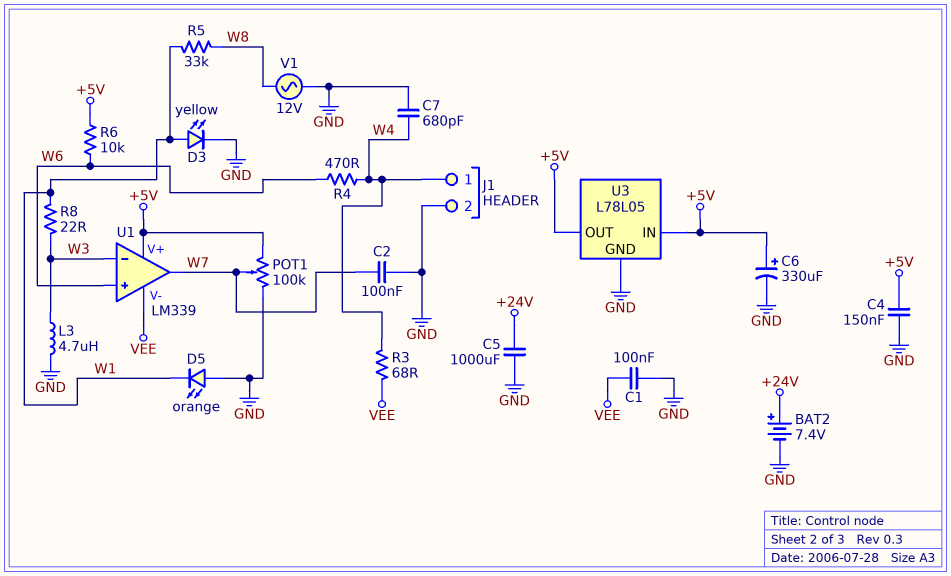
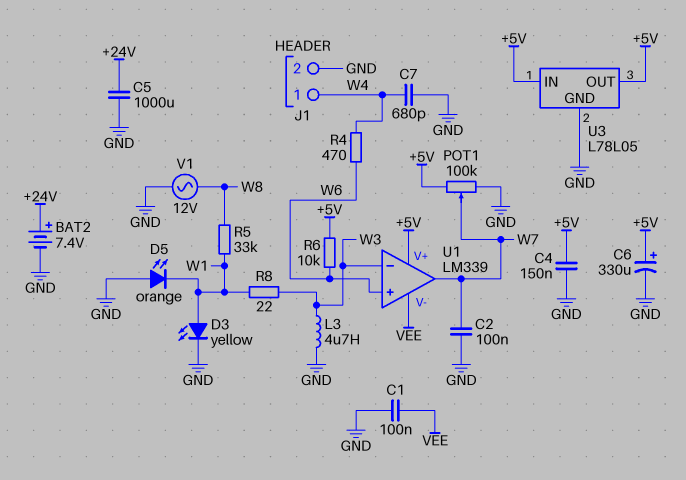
R3: 68 (VEE, W4) -> none

